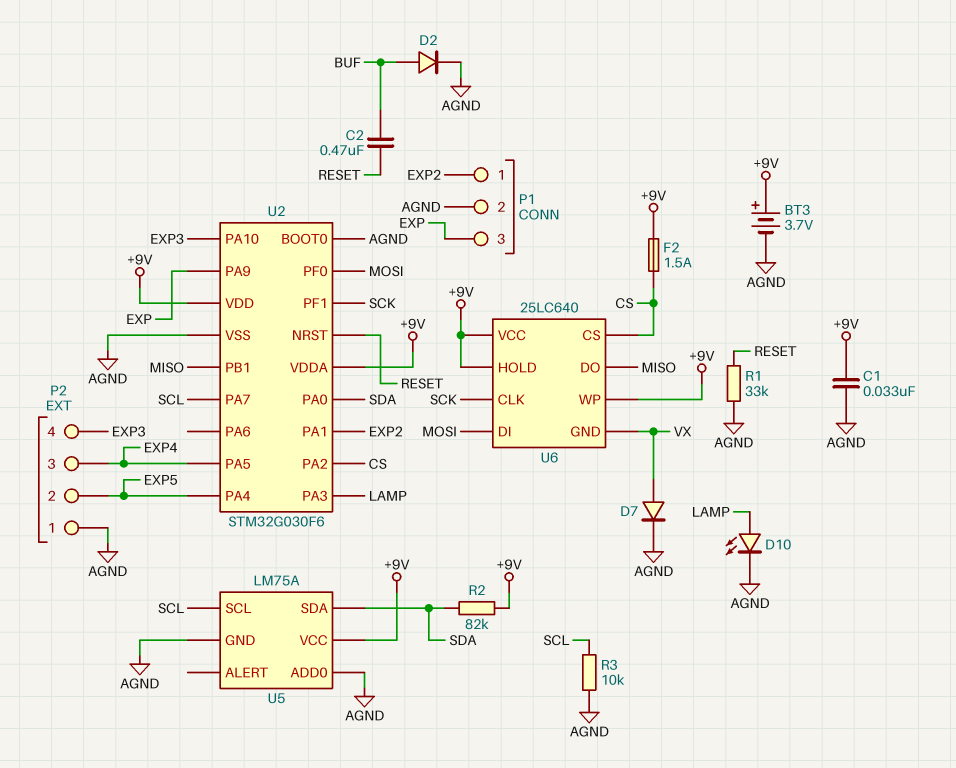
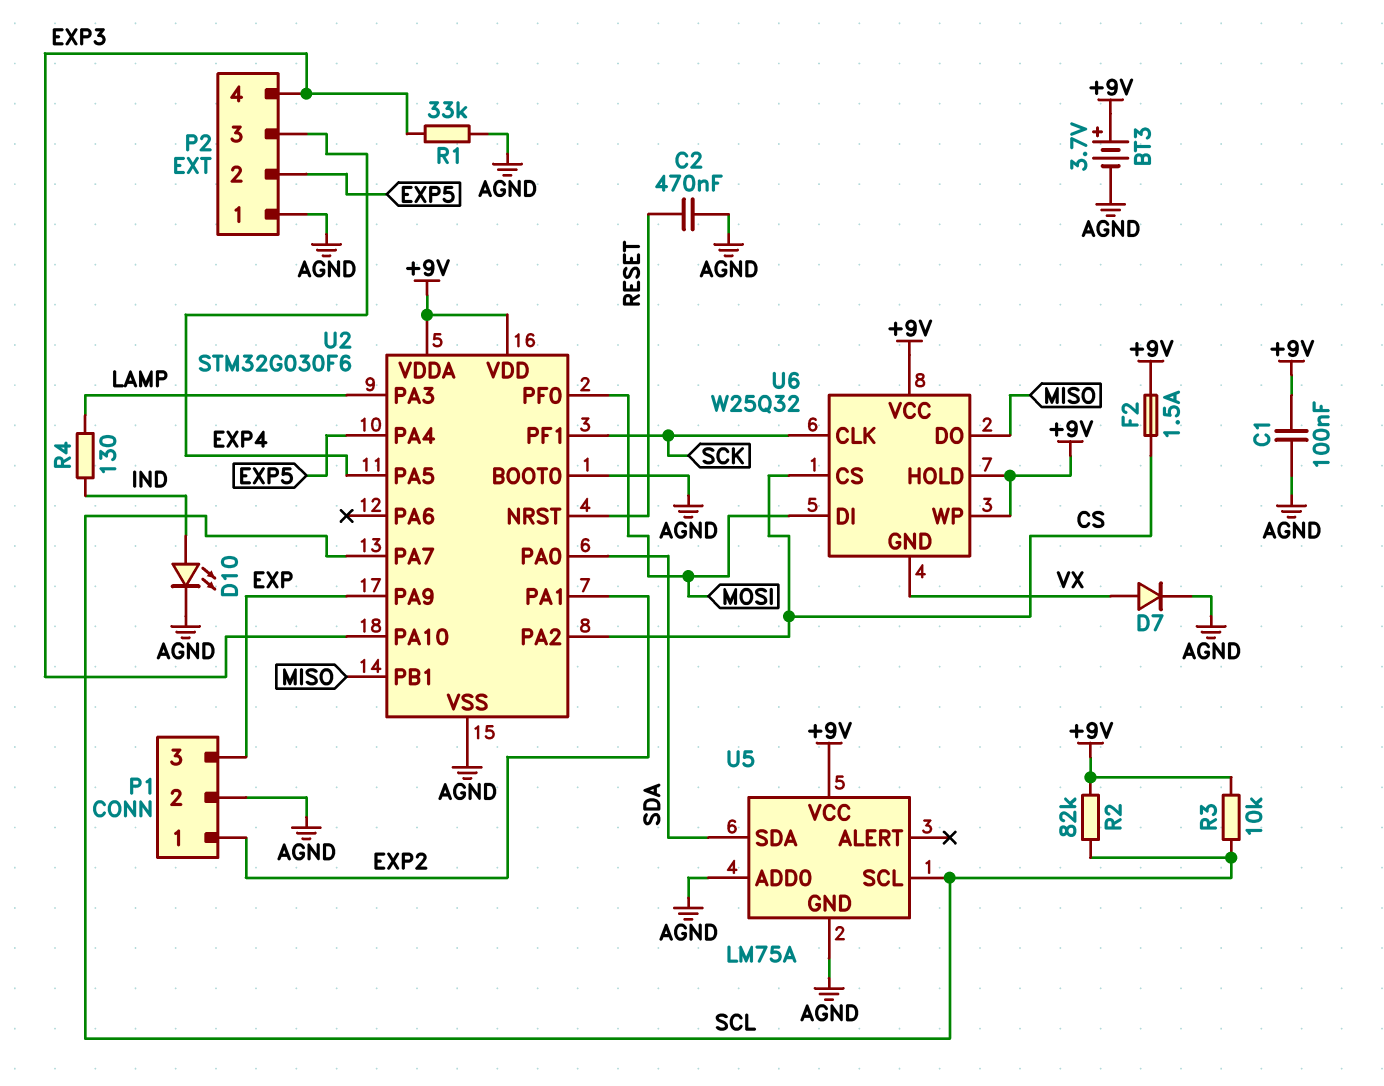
C1: 33nF (+9V, AGND) -> 100nF (+9V, AGND)
C2: 470nF (BUF, RESET) -> 470nF (AGND, RESET)
D2: diode (A BUF, K AGND) -> none
D10: LED (A LAMP, K AGND) -> LED (A IND, K AGND)
R1: 33k (AGND, RESET) -> 33k (AGND, EXP3)
R2: 82k (+9V, SDA) -> 82k (+9V, SCL)
R3: 10k (AGND, SCL) -> 10k (+9V, SCL)
R4: none -> 130 (IND, LAMP)
U6: 25LC640 -> W25Q32

